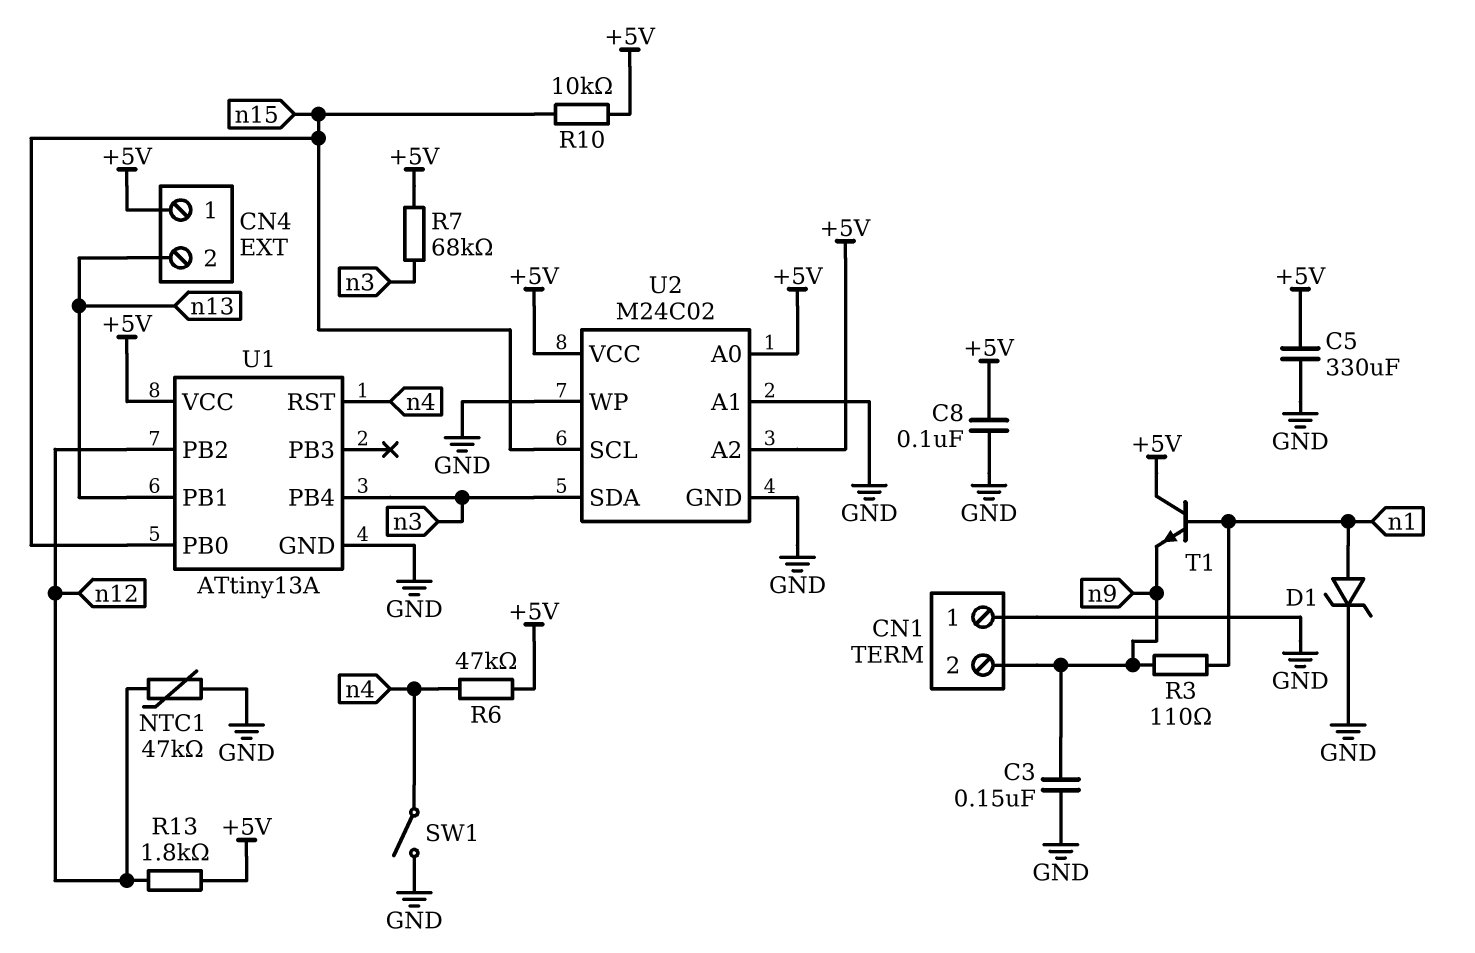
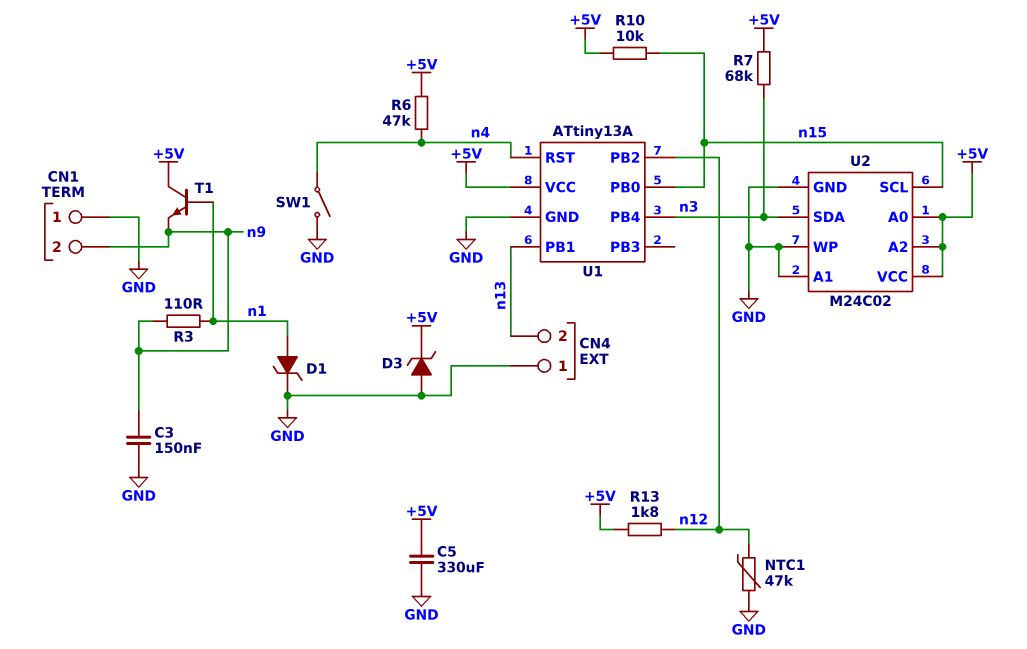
C8: 100nF (+5V, GND) -> none
CN4 pin 1: +5V -> GND
D3: none -> zener (A GND, K +5V)

